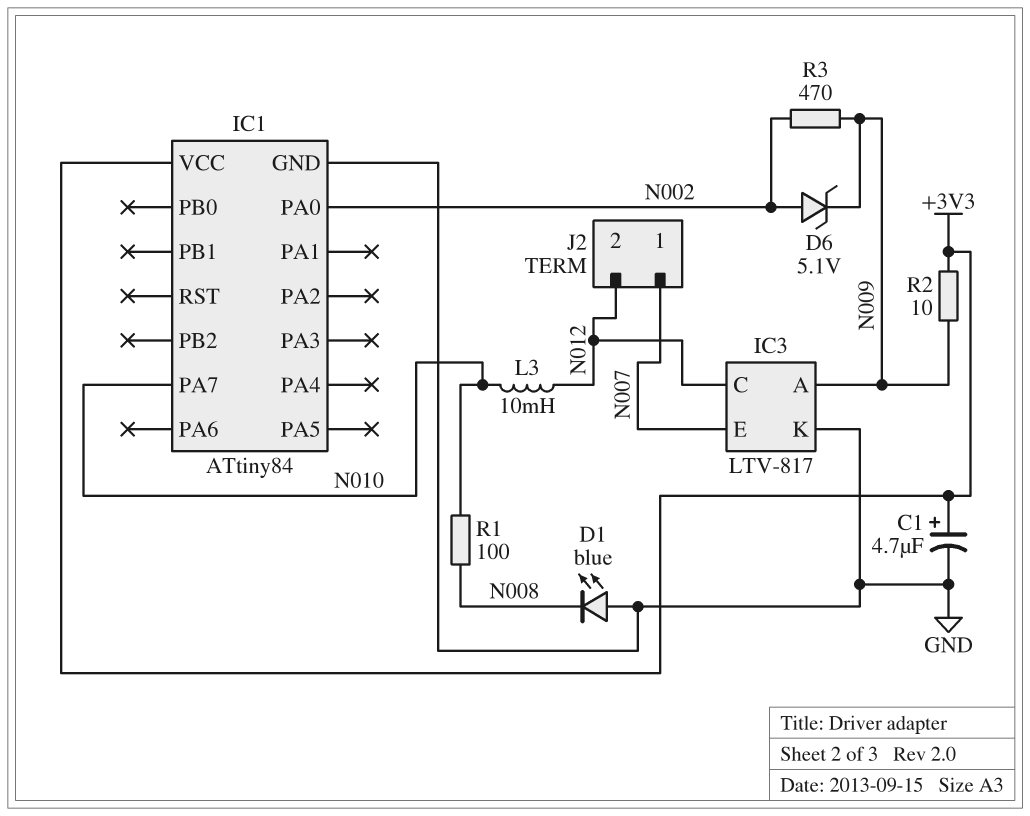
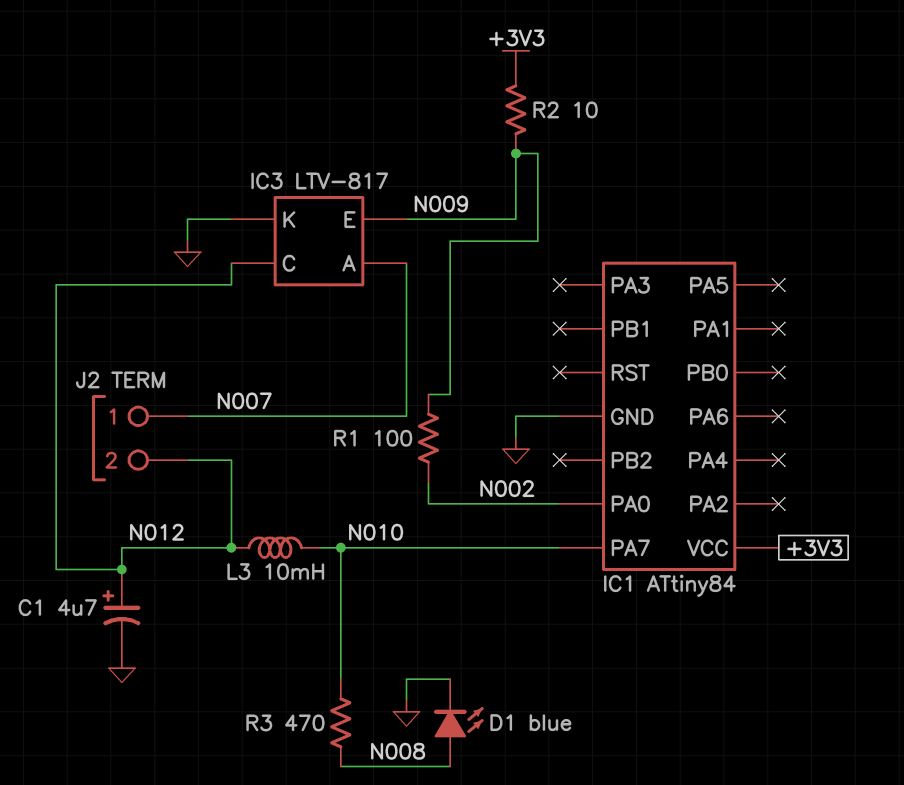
C1: 4.7uF (plus +3V3, minus GND) -> 4.7uF (plus N012, minus GND)
D1: LED blue (A GND, K N008) -> LED blue (A N008, K GND)
D6: zener 5.1V (A N002, K N009) -> none
IC3 pin A: N009 -> N007
IC3 pin E: N007 -> N009
R1: 100 (N008, N010) -> 100 (N002, N009)
R3: 470 (N002, N009) -> 470 (N008, N010)

